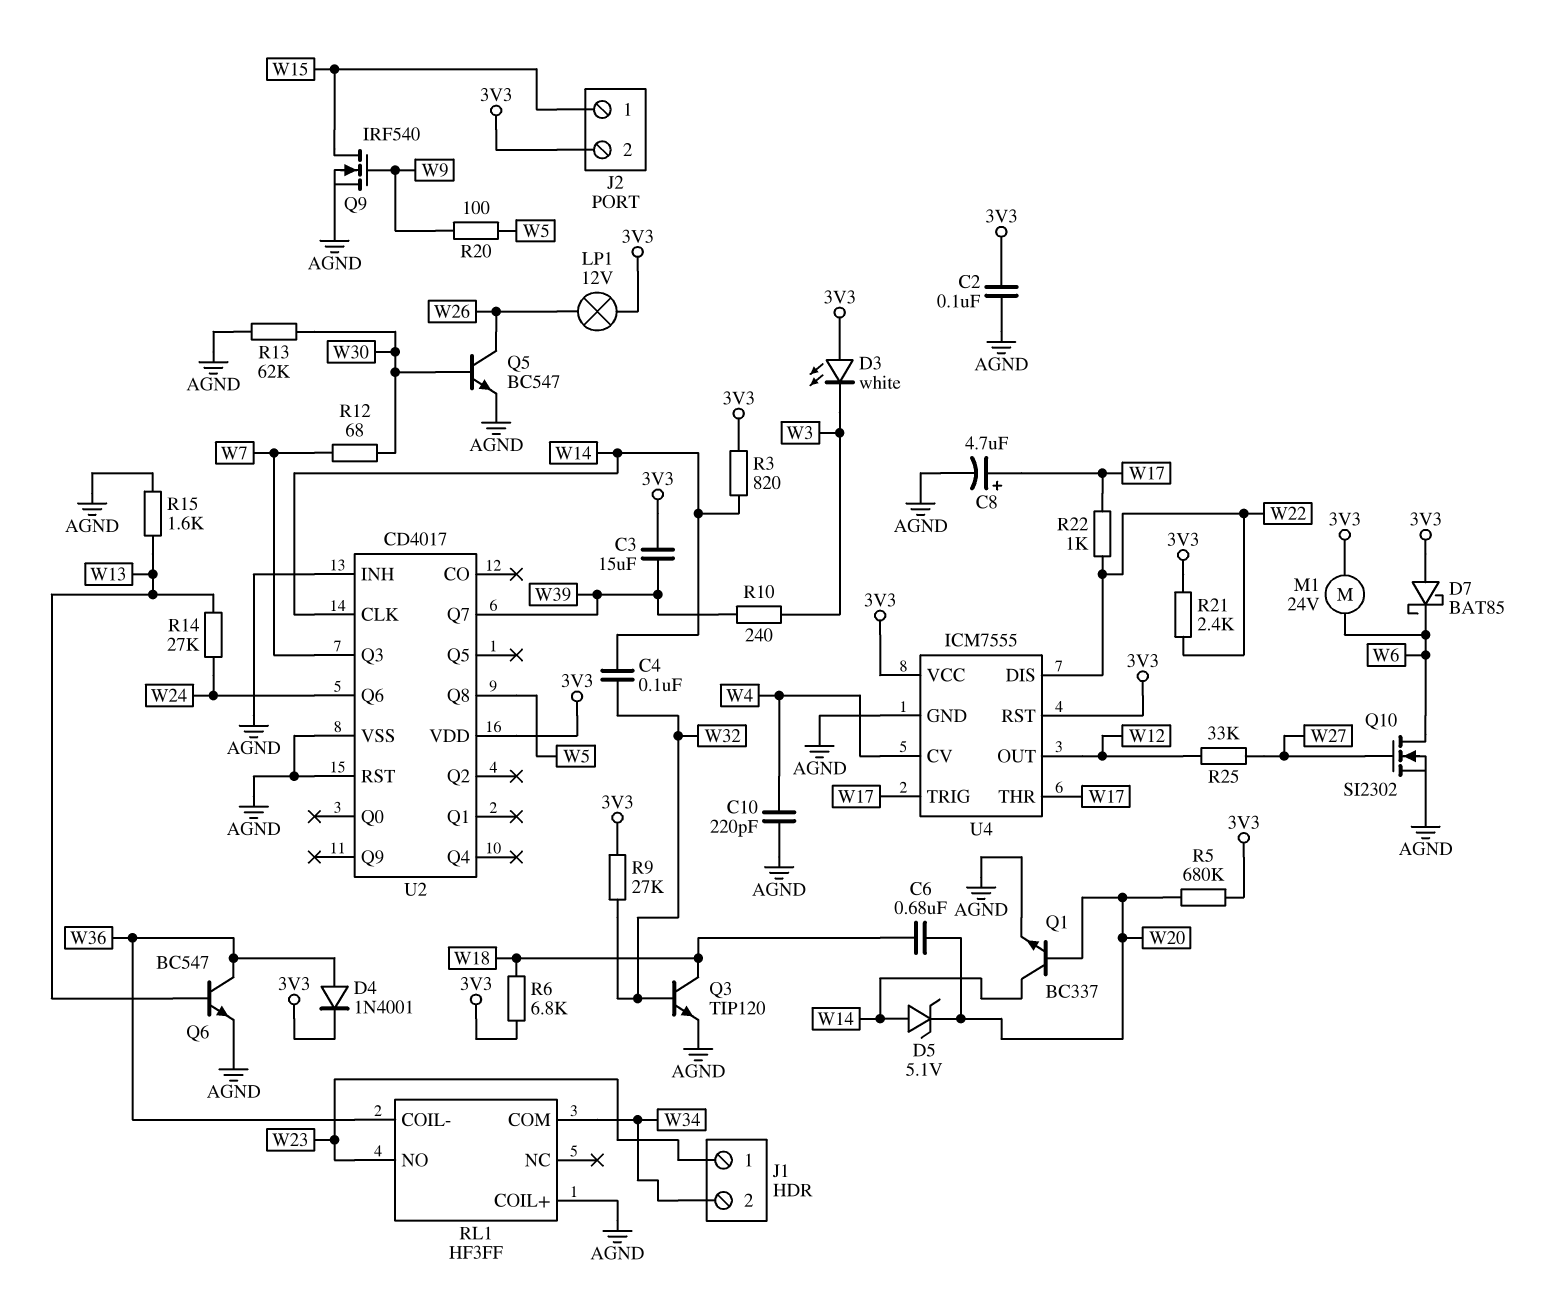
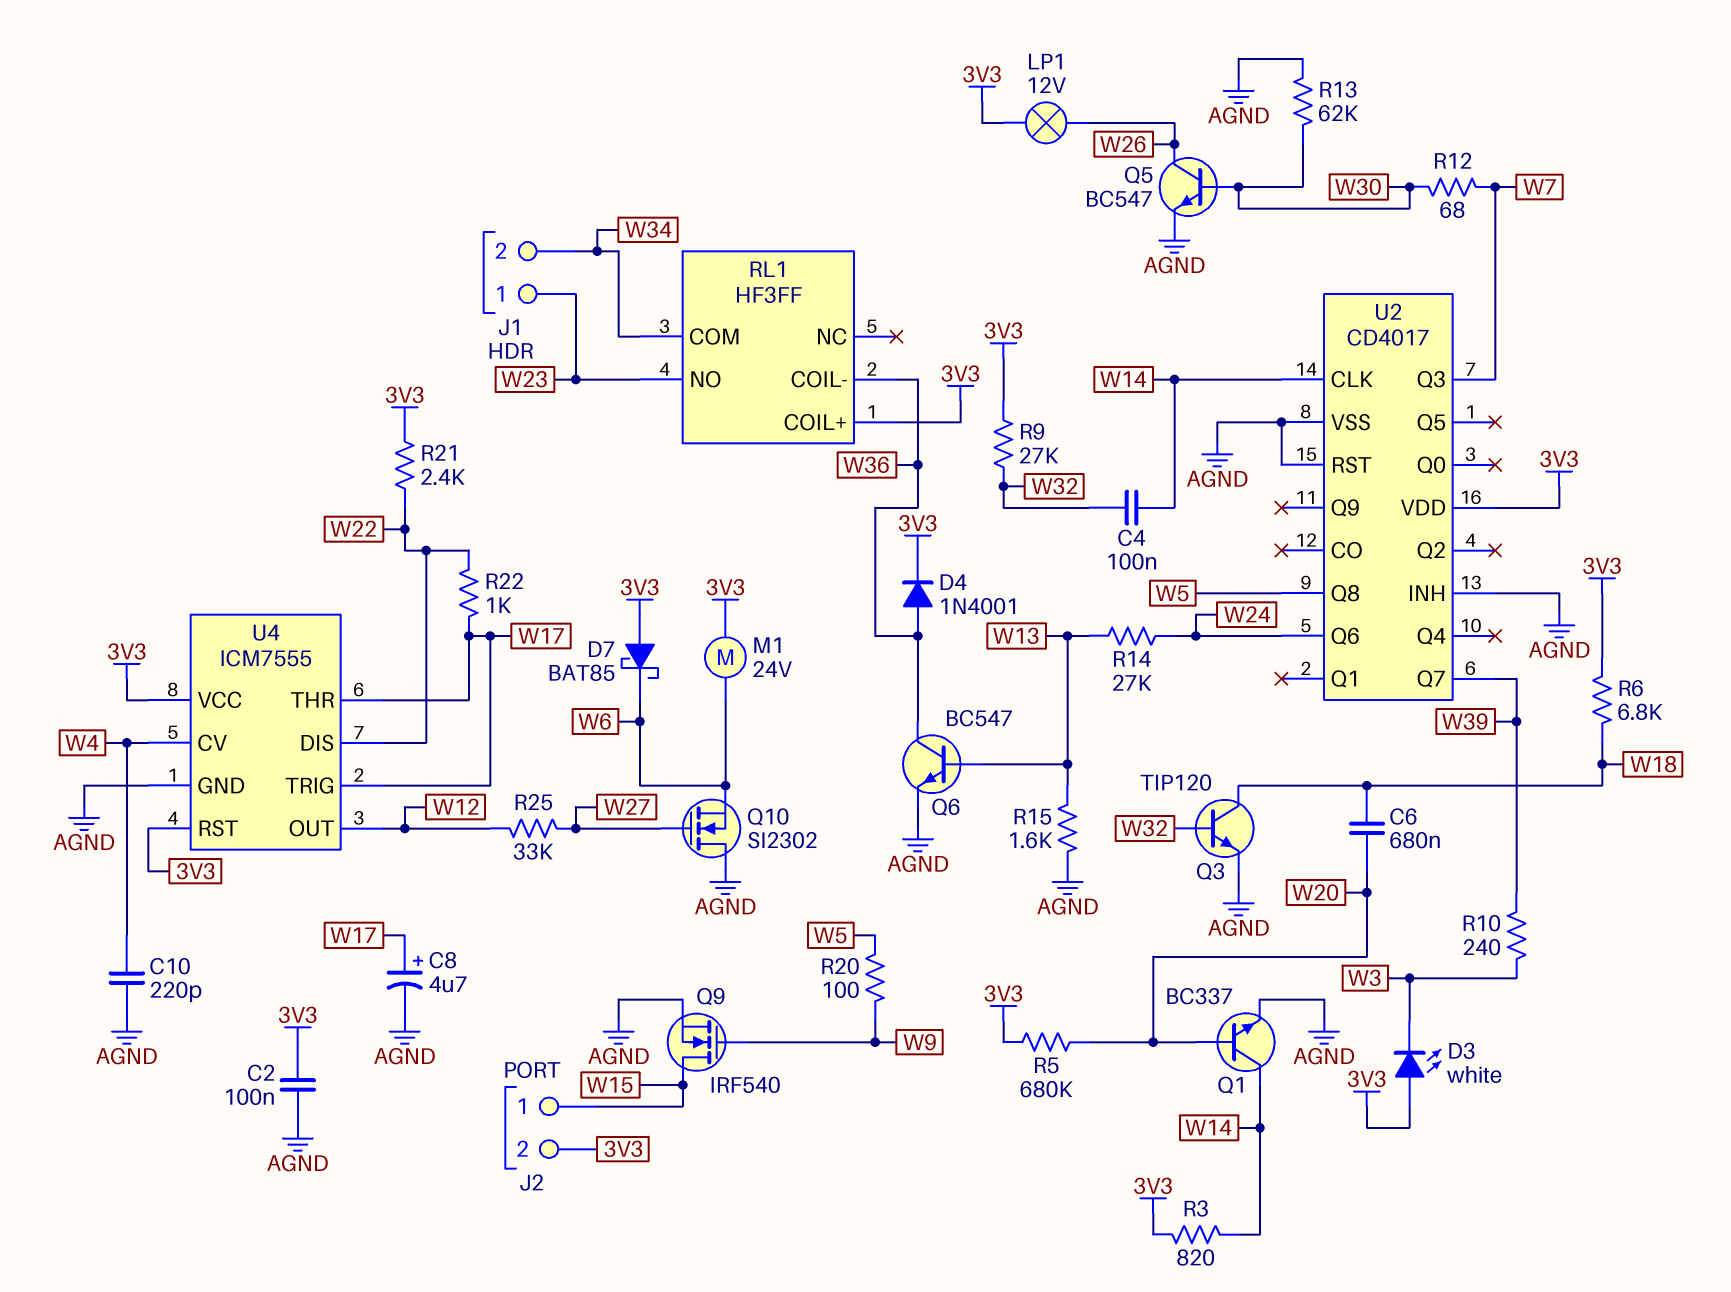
C3: 15uF (3V3, W39) -> none
D5: zener 5.1V (A W14, K W20) -> none
Q10: NMOS SI2302 (G W27, D W6, S AGND) -> NMOS SI2302 (G W27, D AGND, S W6)
RL1 pin COIL+: AGND -> 3V3

